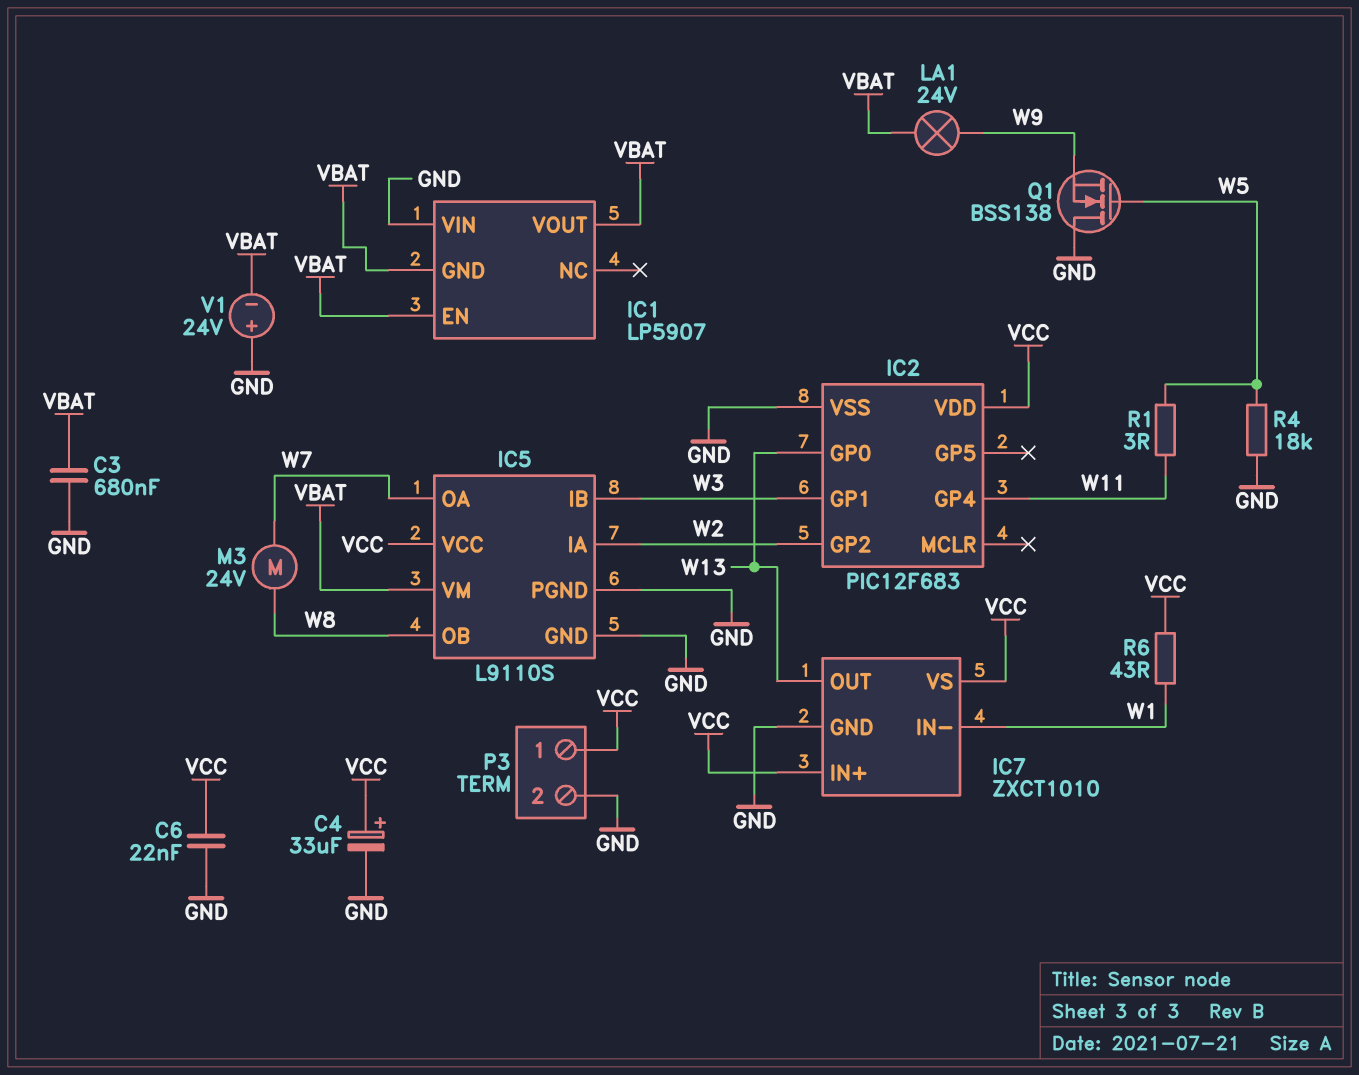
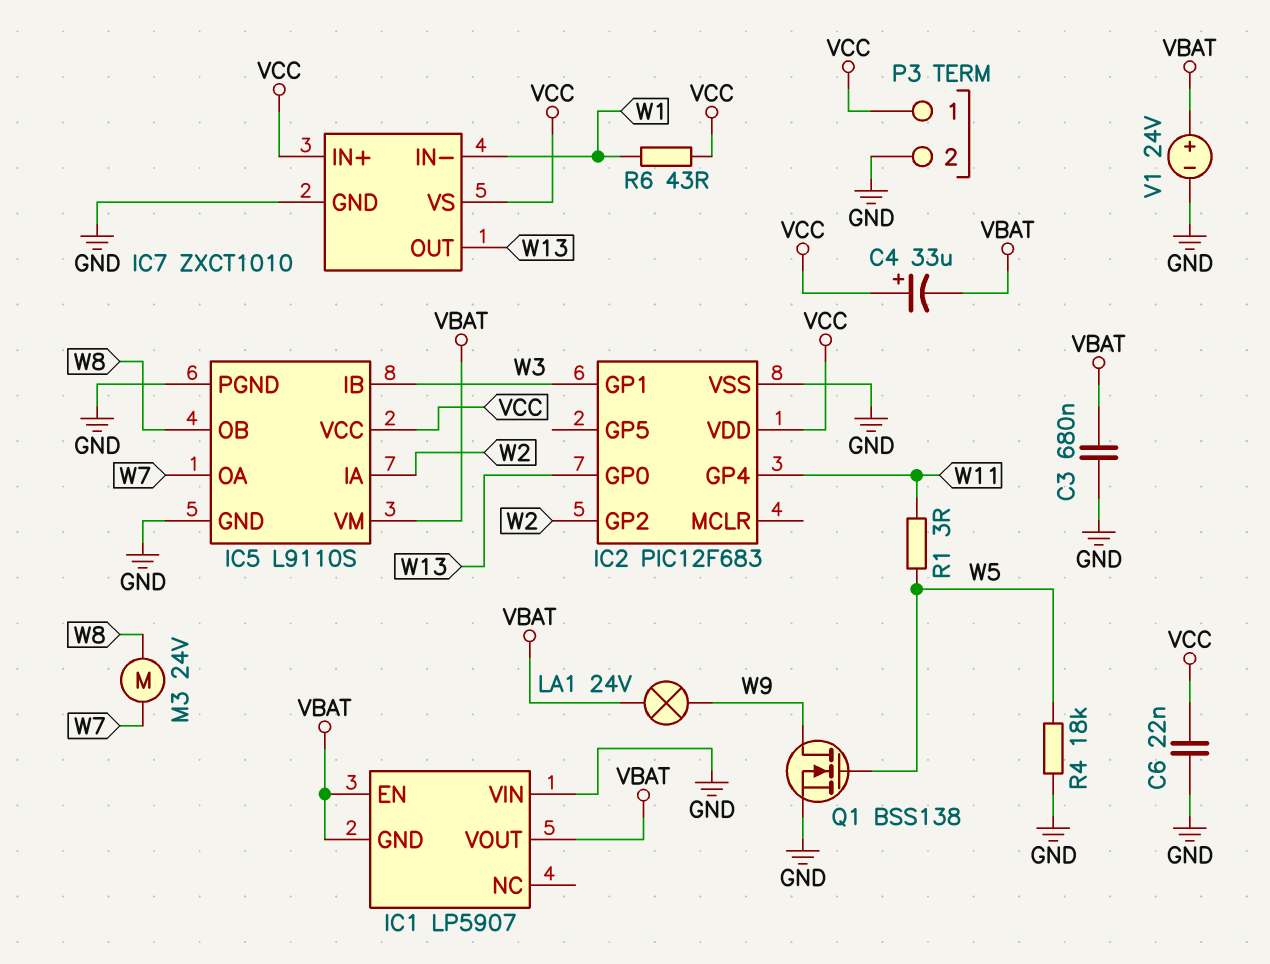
C4: 33uF (plus VCC, minus GND) -> 33uF (plus VCC, minus VBAT)
Q1: NMOS BSS138 (G W5, D GND, S W9) -> NMOS BSS138 (G W5, D W9, S GND)
V1: 24V (plus GND, minus VBAT) -> 24V (plus VBAT, minus GND)

